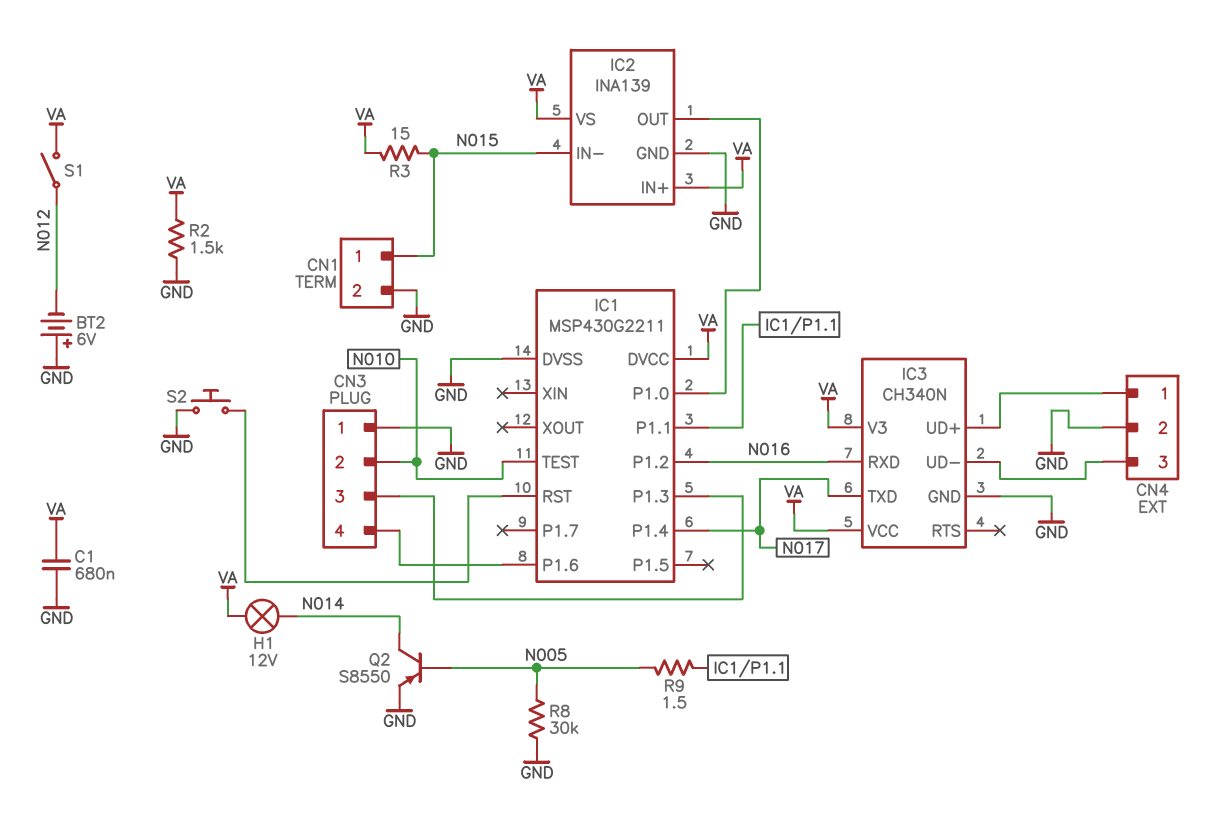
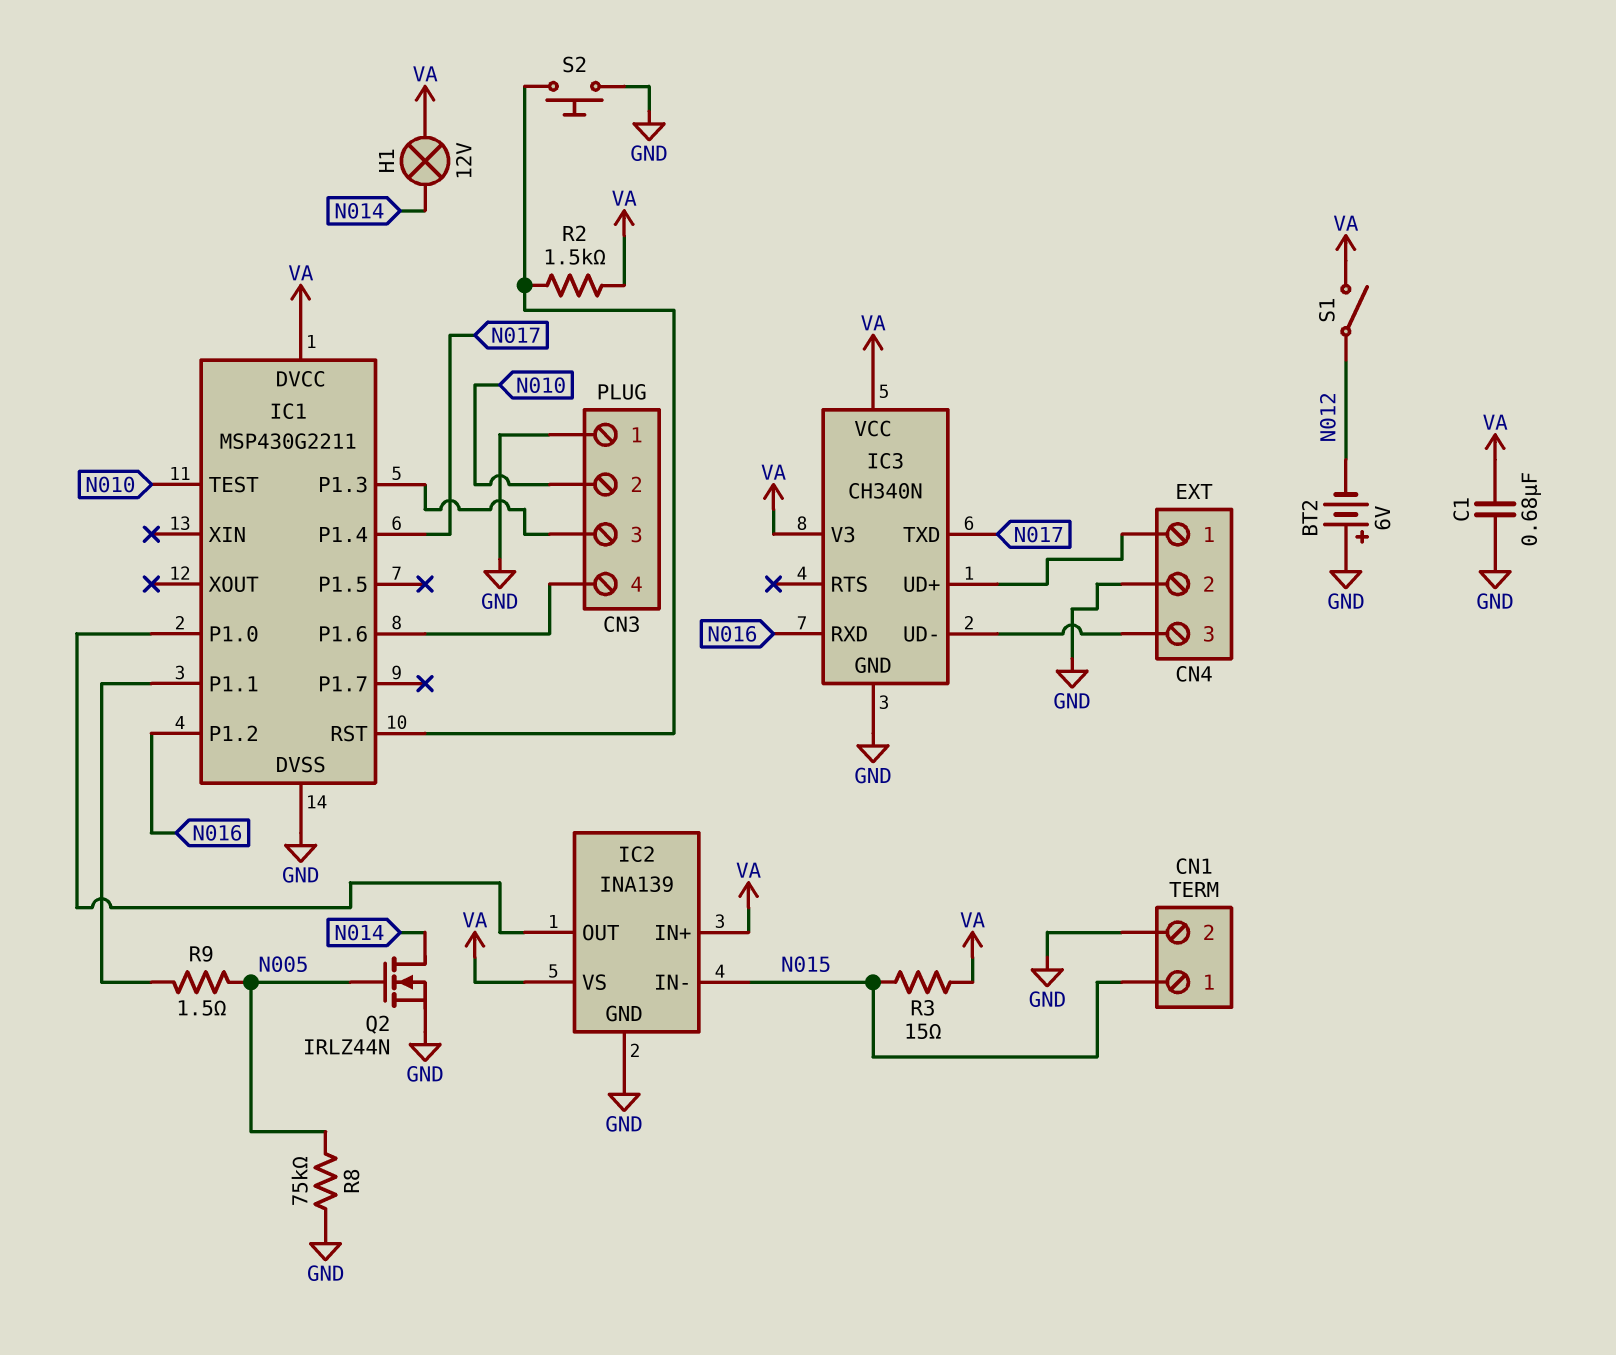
Q2: PNP S8550 (B N005, C N014, E GND) -> NMOS IRLZ44N (G N005, D N014, S GND)
R2: 1.5k (GND, VA) -> 1.5k (IC1/RST, VA)
R8: 30k (GND, N005) -> 75k (GND, N005)

